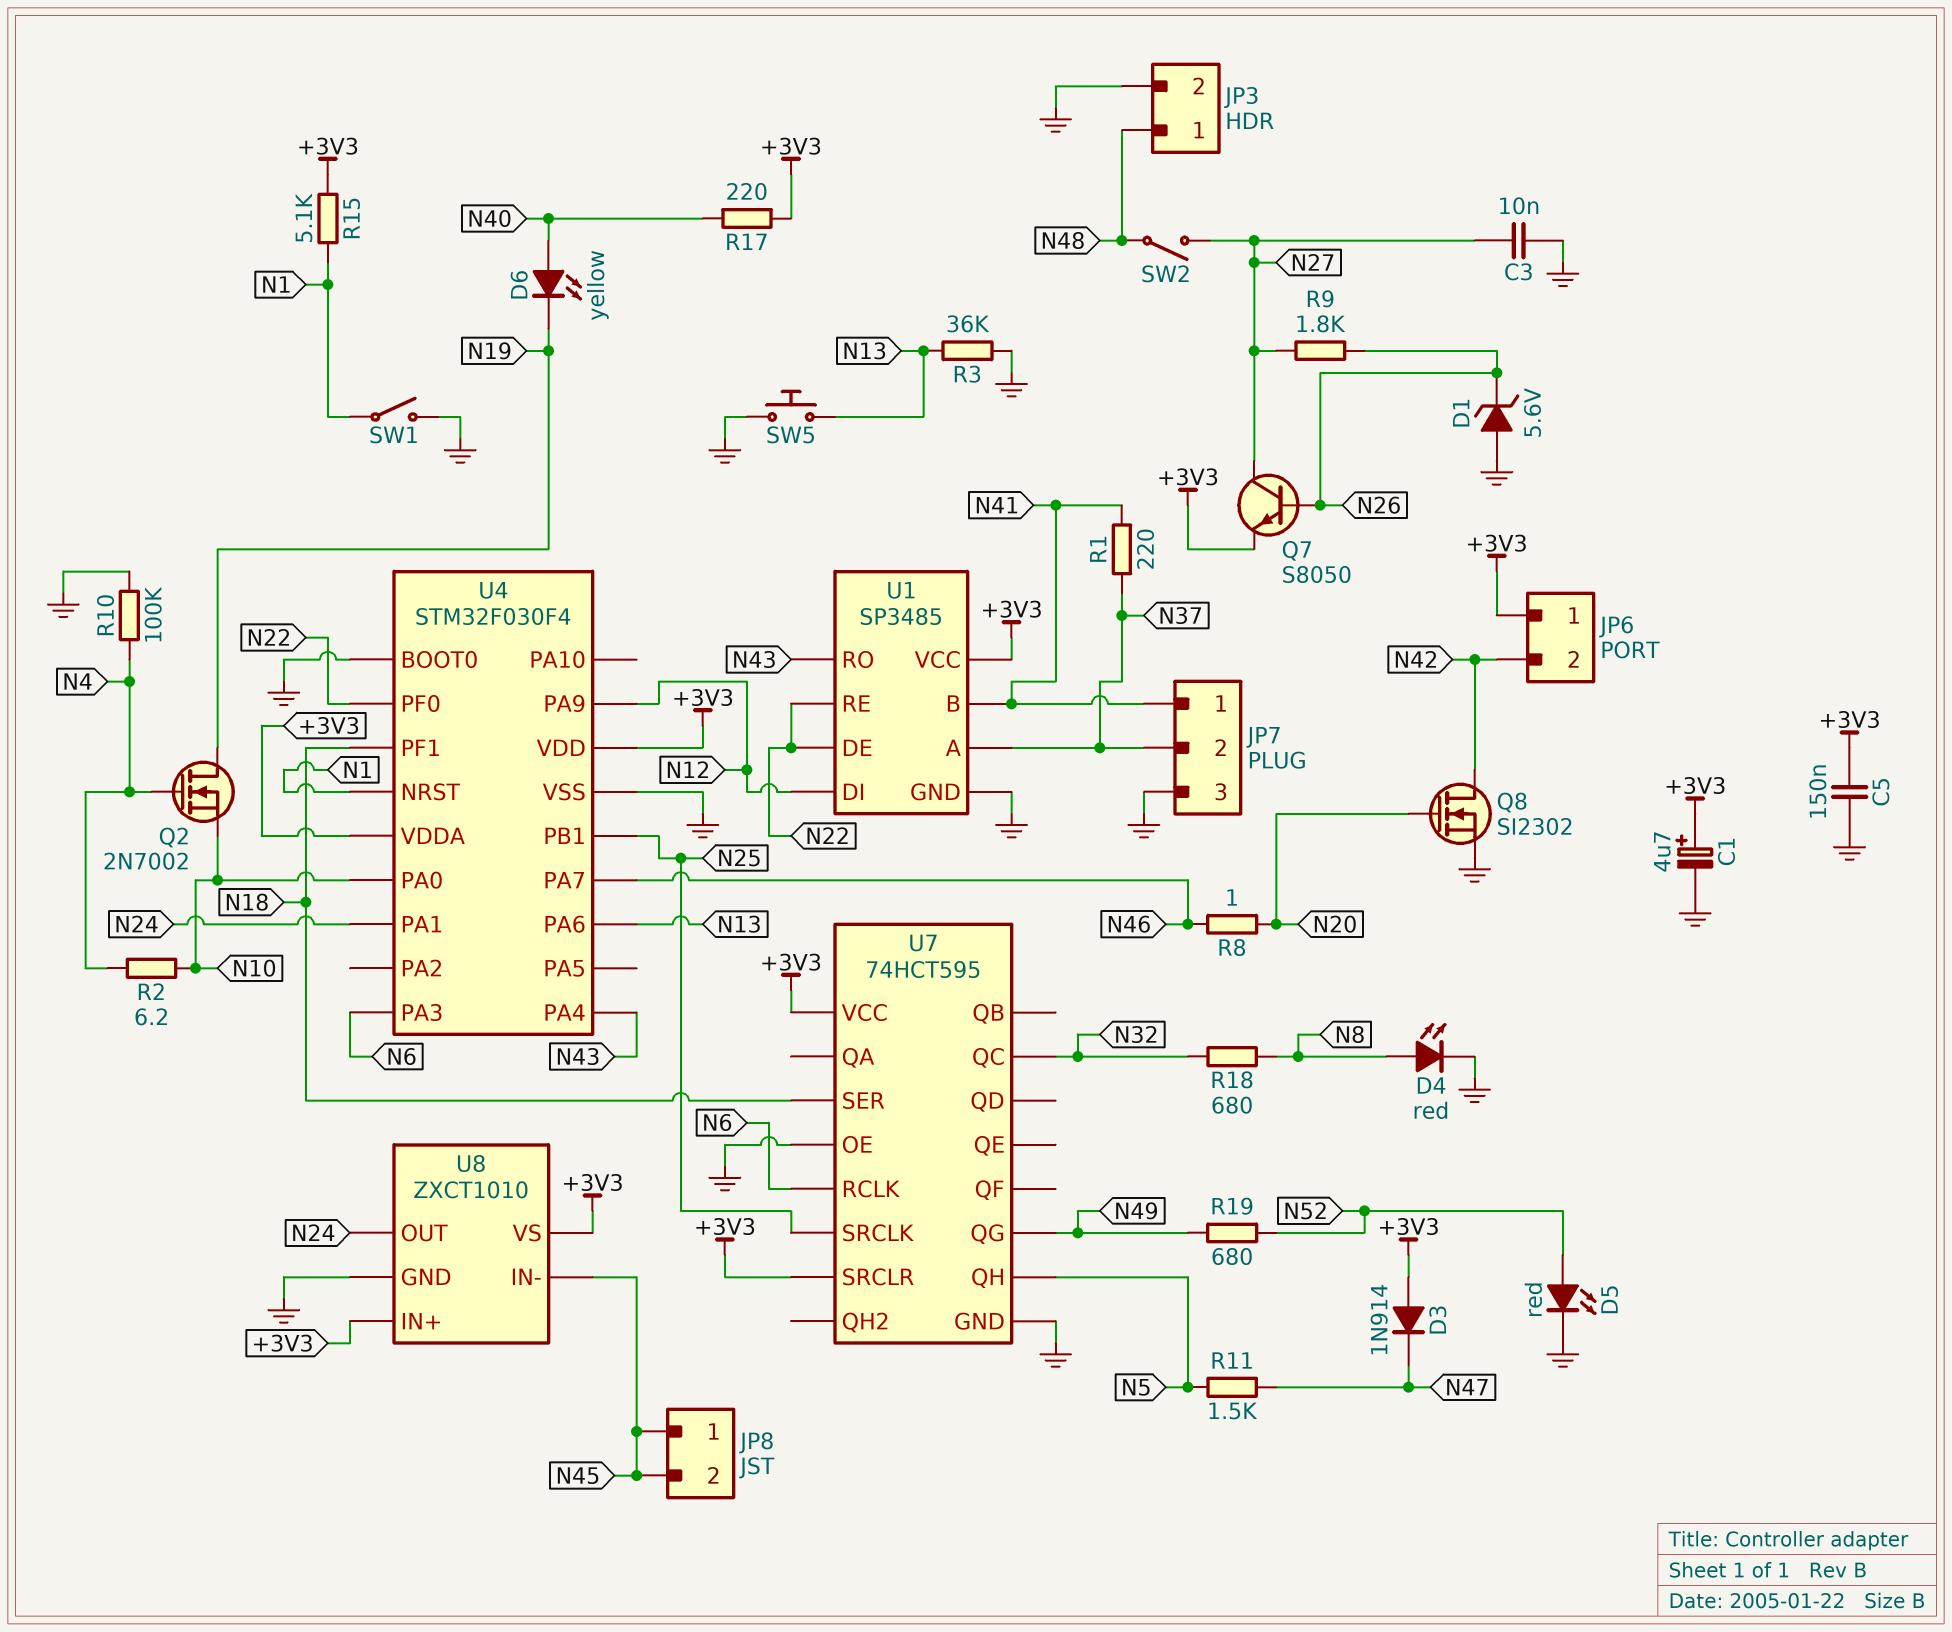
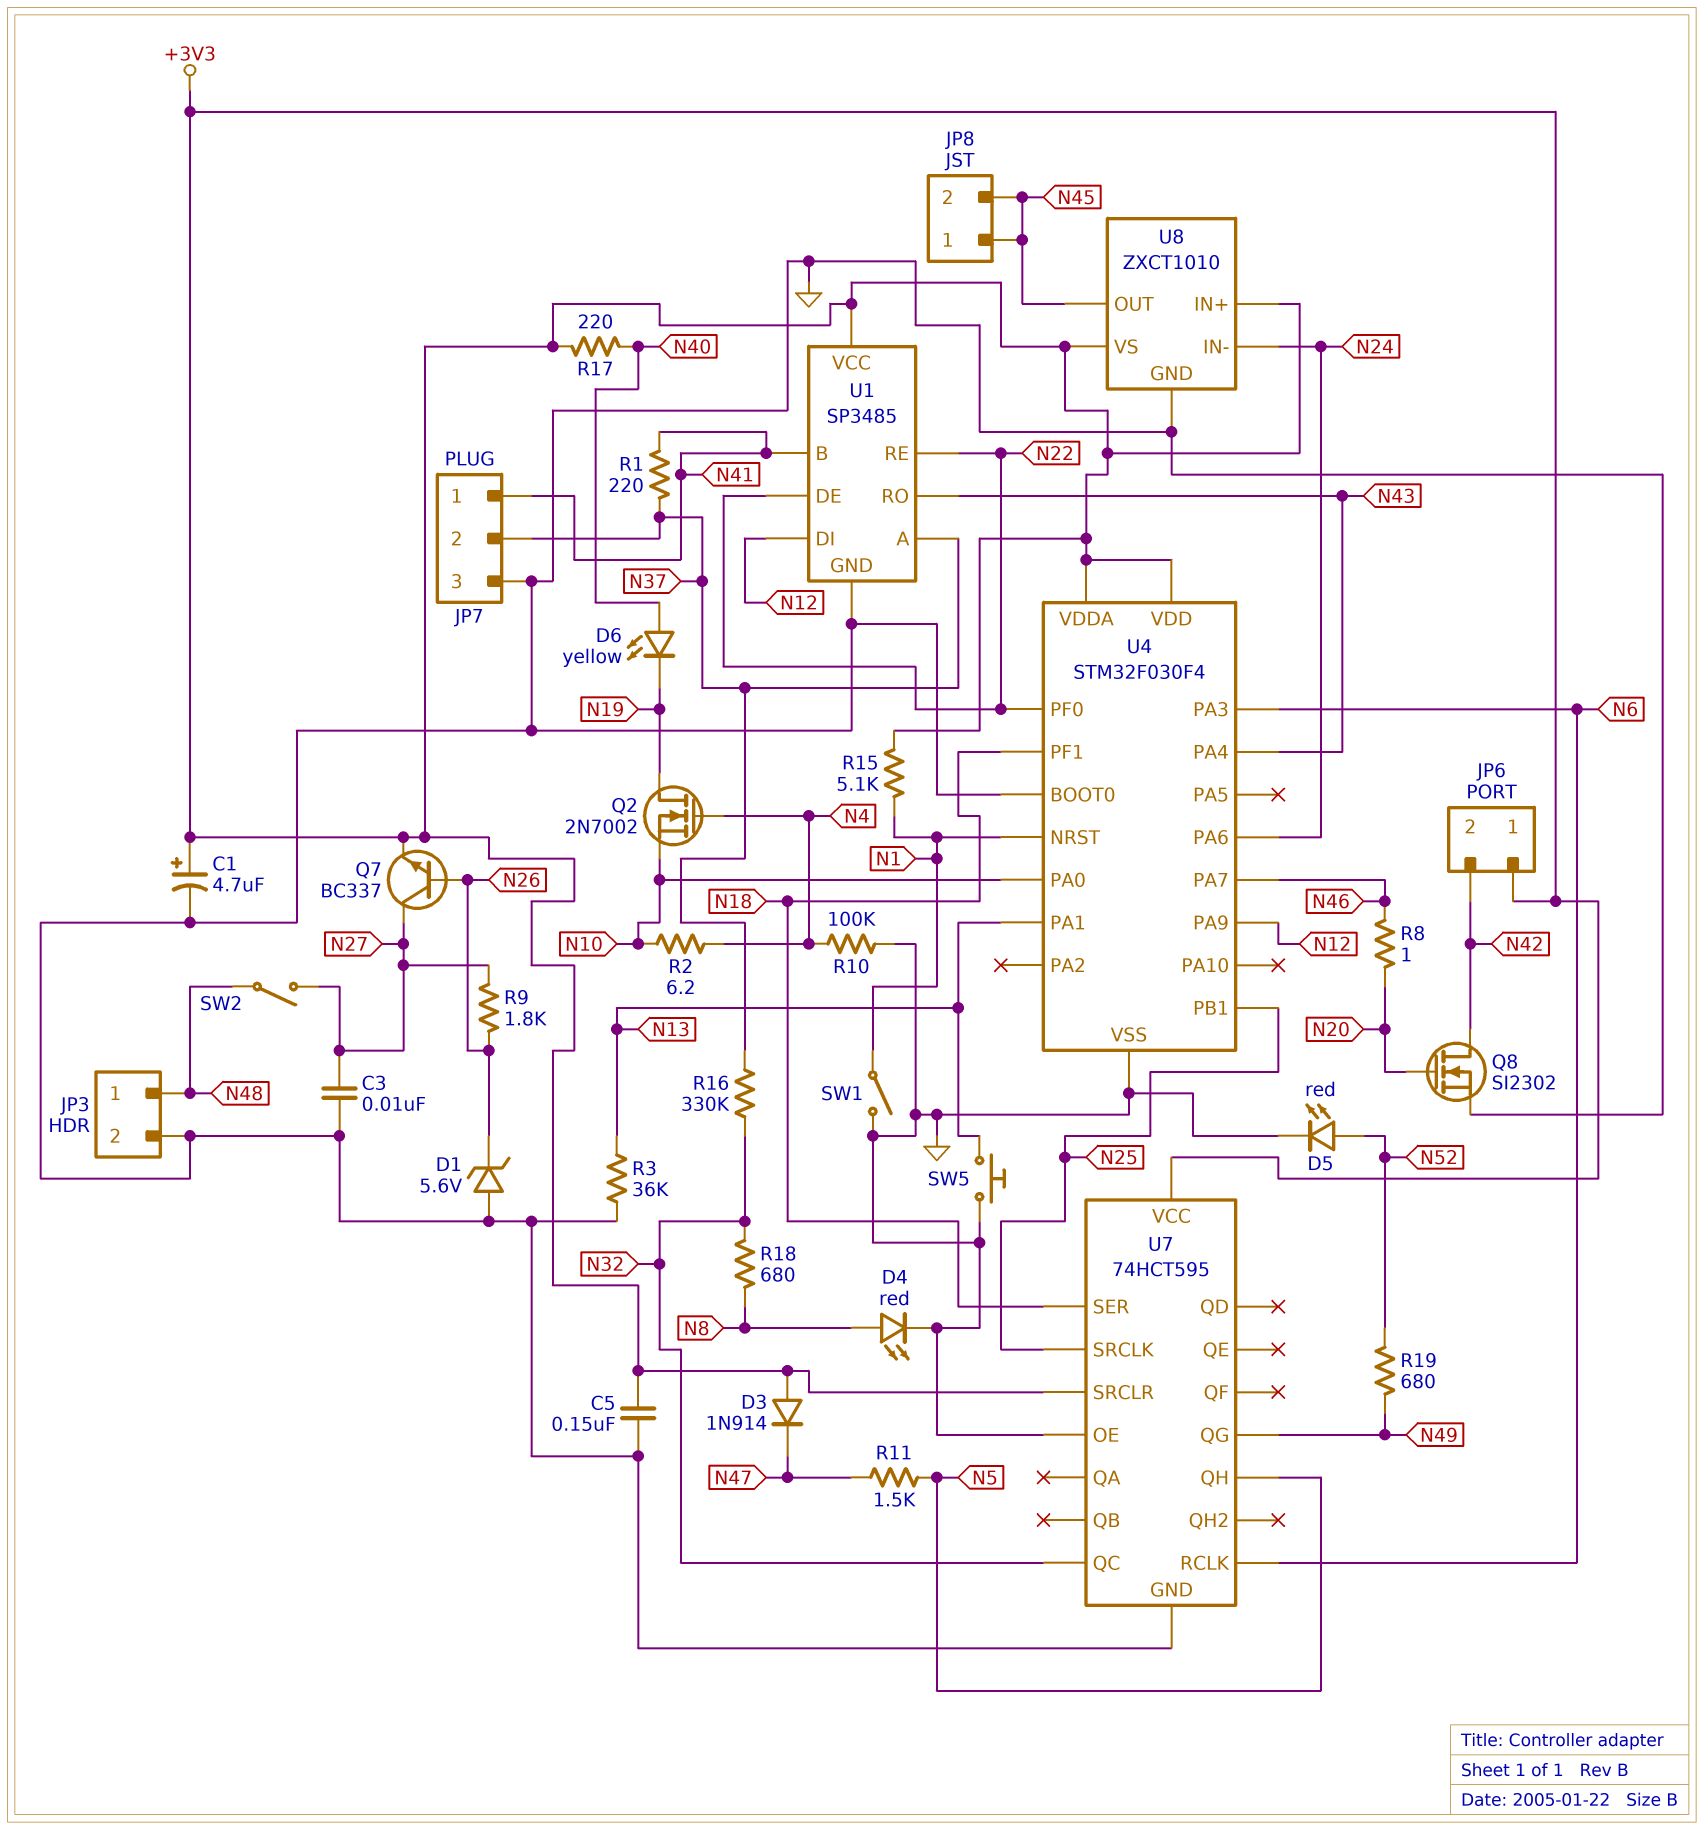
Q7: NPN S8050 (B N26, C N27, E +3V3) -> NPN BC337 (B N26, C N27, E +3V3)
R16: none -> 330k (N32, N37)
U4 pin PA1: N24 -> N13
U4 pin PA6: N13 -> N24
U8 pin IN-: N45 -> N24
U8 pin OUT: N24 -> N45

